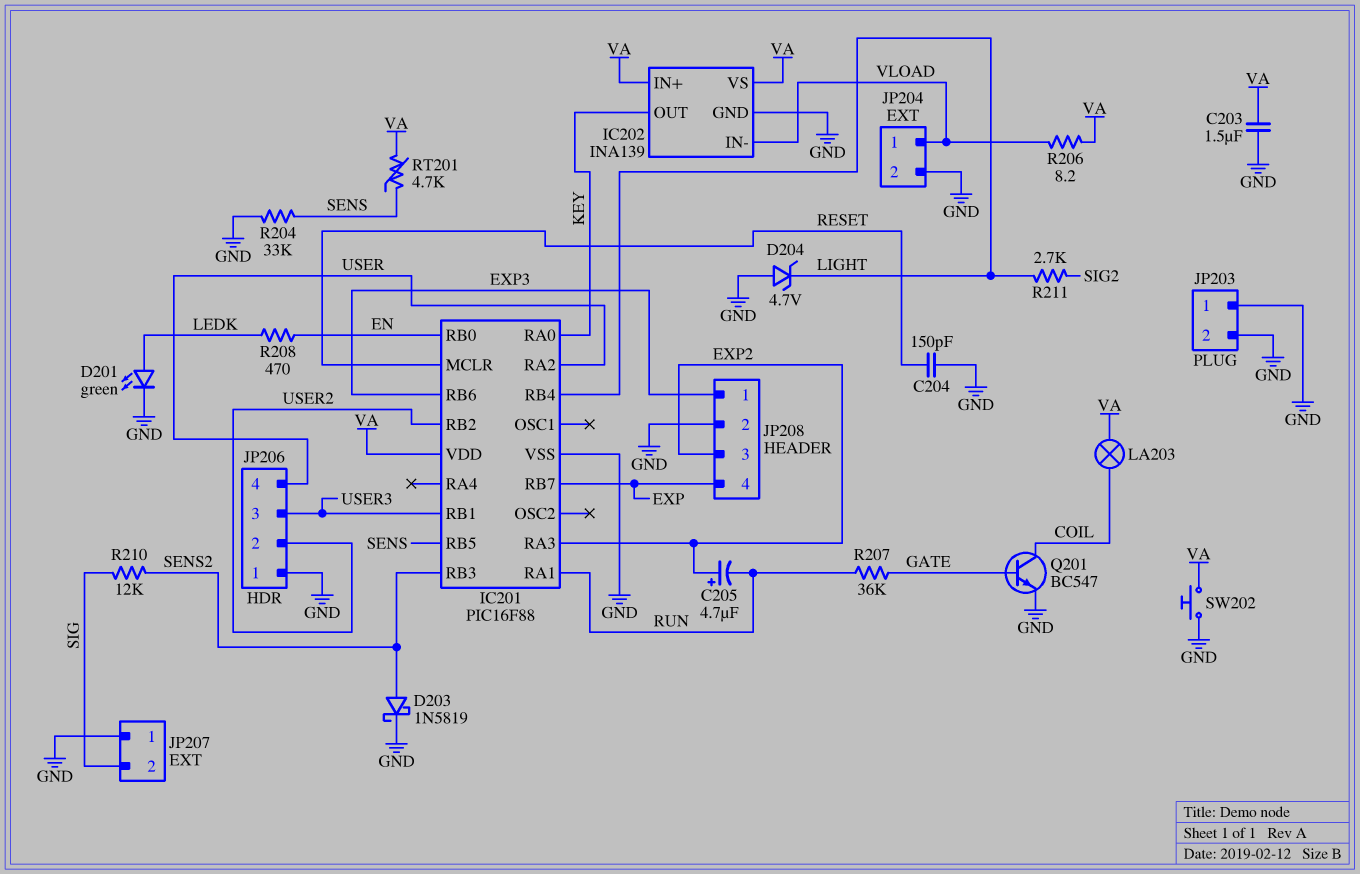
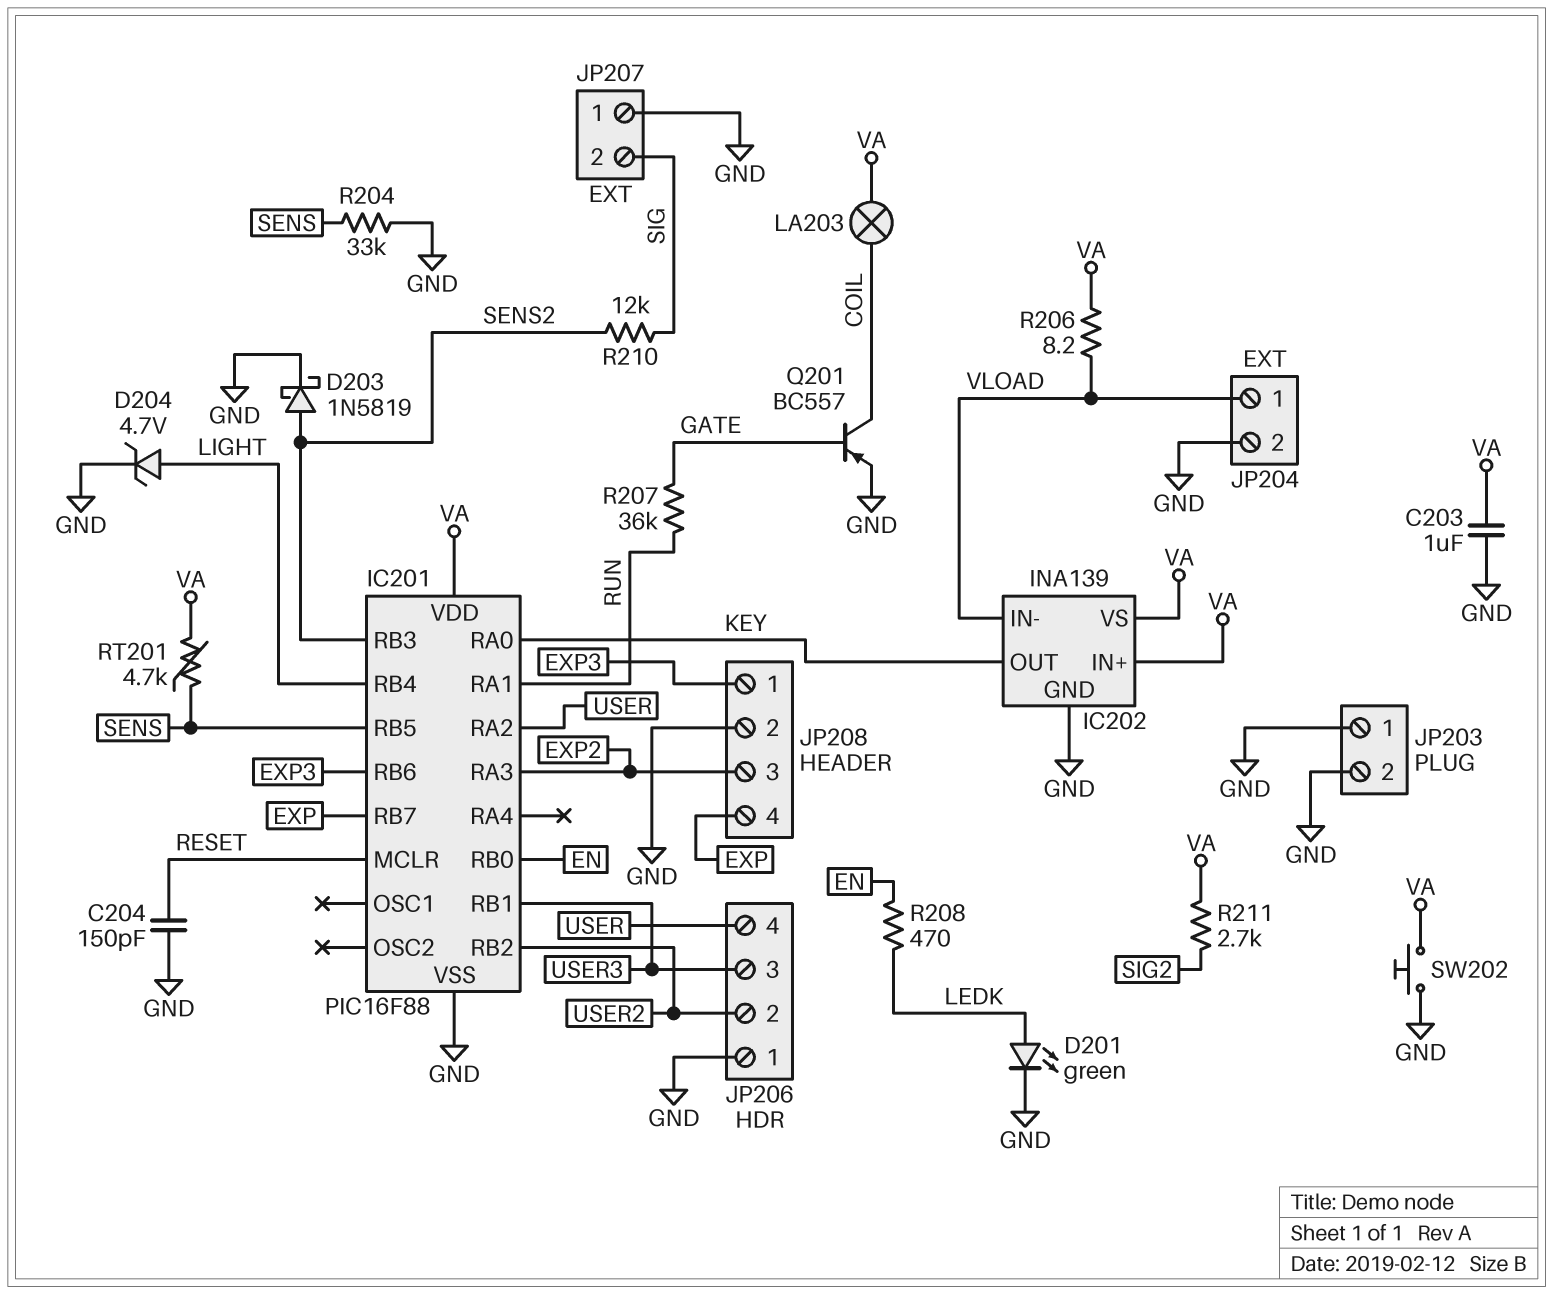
C203: 1.5uF (GND, VA) -> 1uF (GND, VA)
C205: 4.7uF (plus EXP2, minus RUN) -> none
D204: zener 4.7V (A GND, K LIGHT) -> zener 4.7V (A LIGHT, K GND)
Q201: NPN BC547 (B GATE, C COIL, E GND) -> PNP BC557 (B GATE, C COIL, E GND)
R211: 2.7k (LIGHT, SIG2) -> 2.7k (SIG2, VA)

